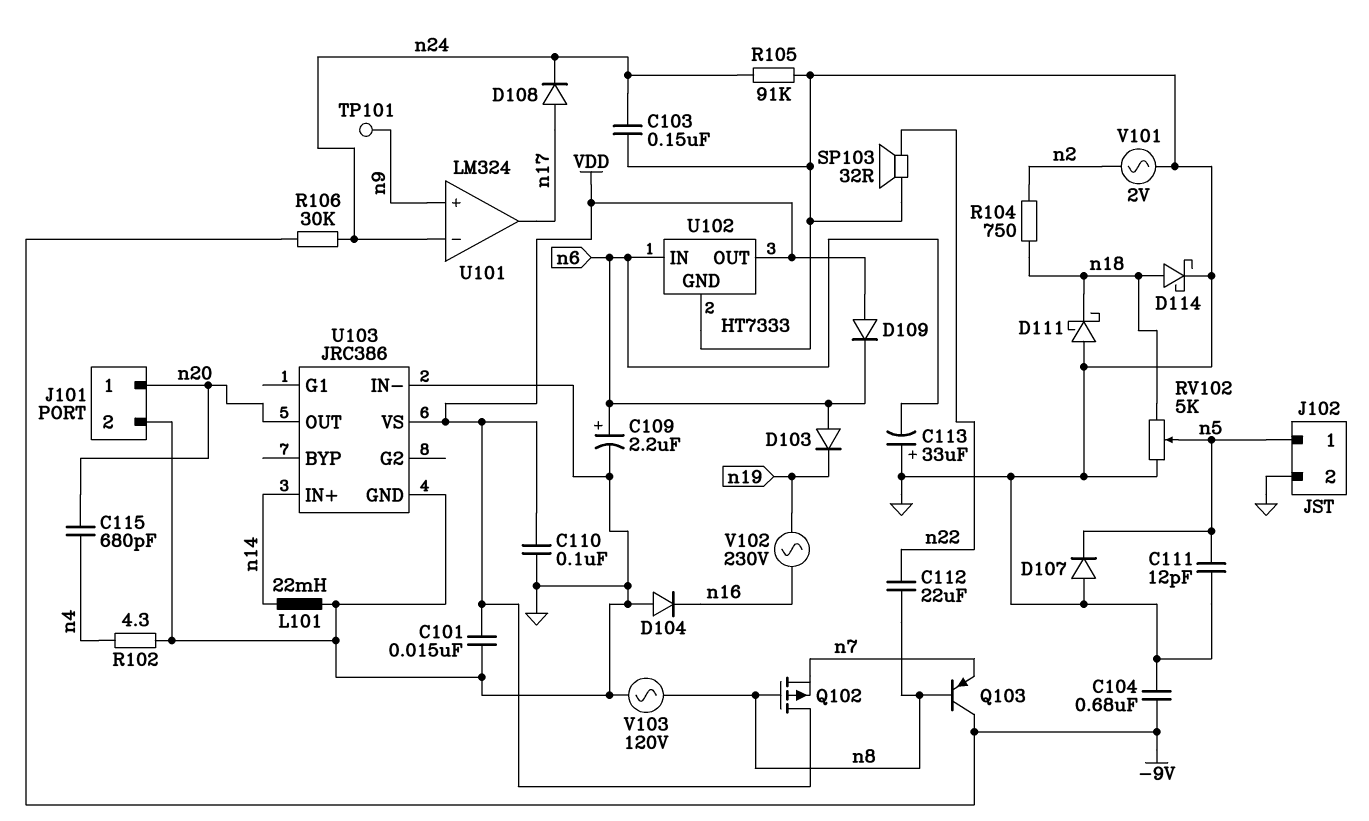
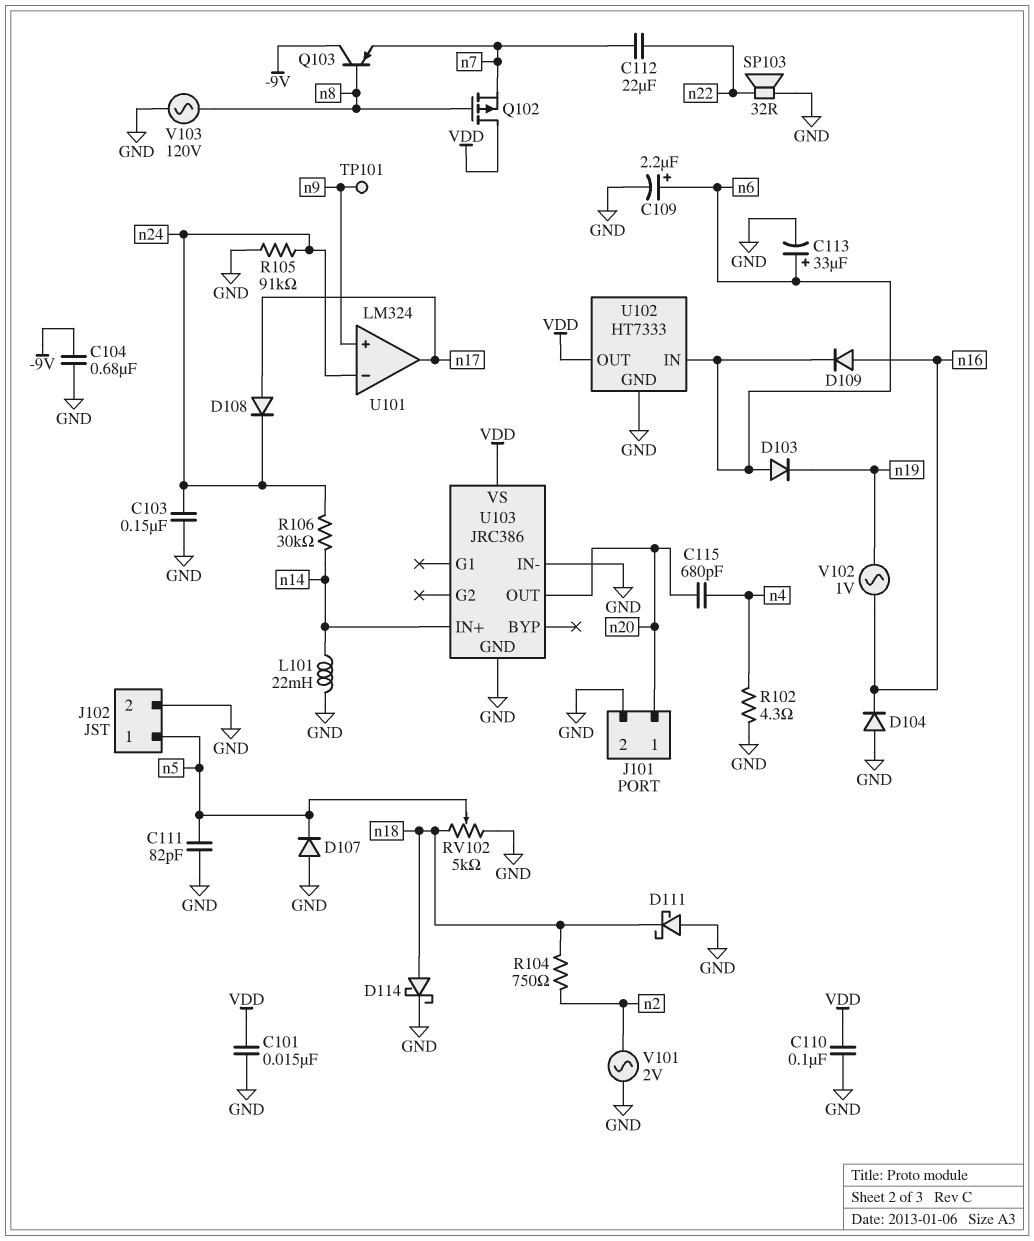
C111: 12pF (GND, n5) -> 82pF (GND, n5)
C112: 22uF (n8, n22) -> 22uF (n7, n22)
C113: 33uF (plus GND, minus n6) -> 33uF (plus n6, minus GND)
D109: diode (A VDD, K n6) -> diode (A n16, K n6)
R106: 30k (-9V, n24) -> 30k (n14, n24)
V102: AC 230V (n16, n19) -> AC 1V (n16, n19)

